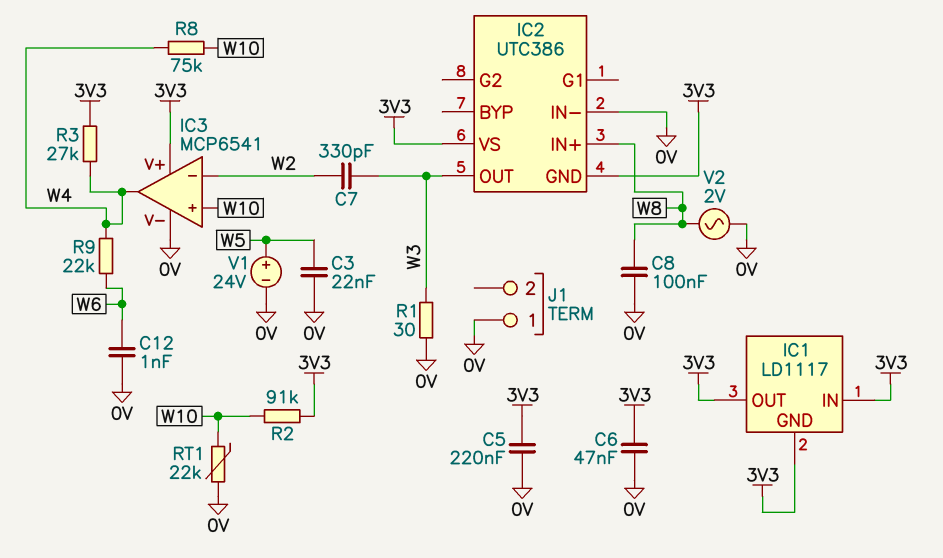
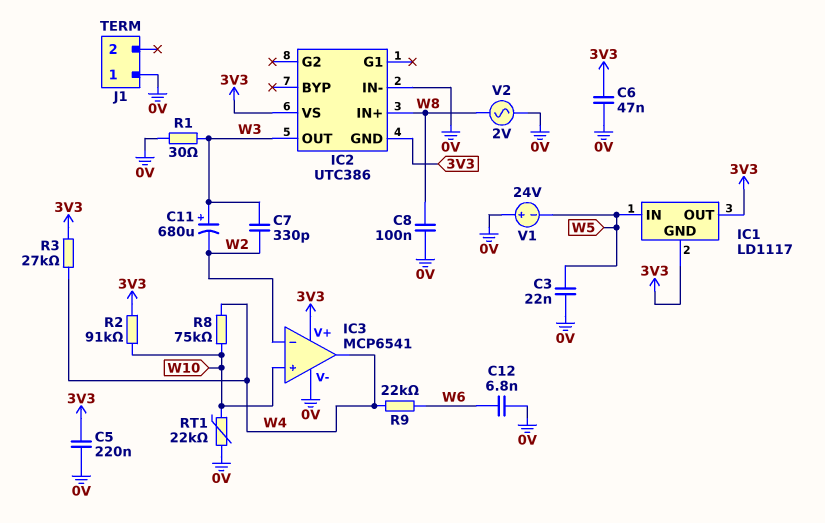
C11: none -> 680uF (plus W3, minus W2)
C12: 1nF (0V, W6) -> 6.8nF (0V, W6)
IC1 pin IN: 3V3 -> W5
V1: 24V (plus W5, minus 0V) -> 24V (plus 0V, minus W5)

